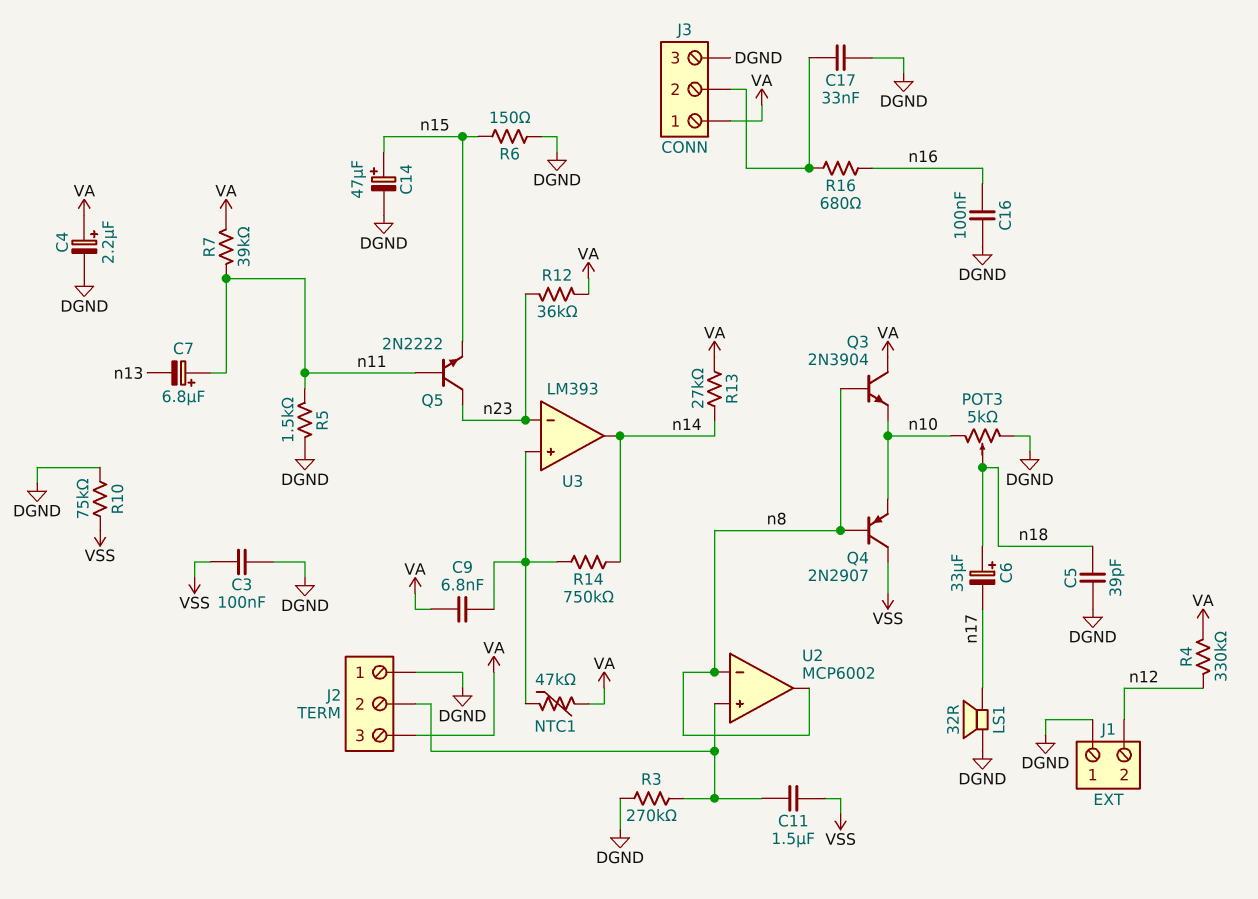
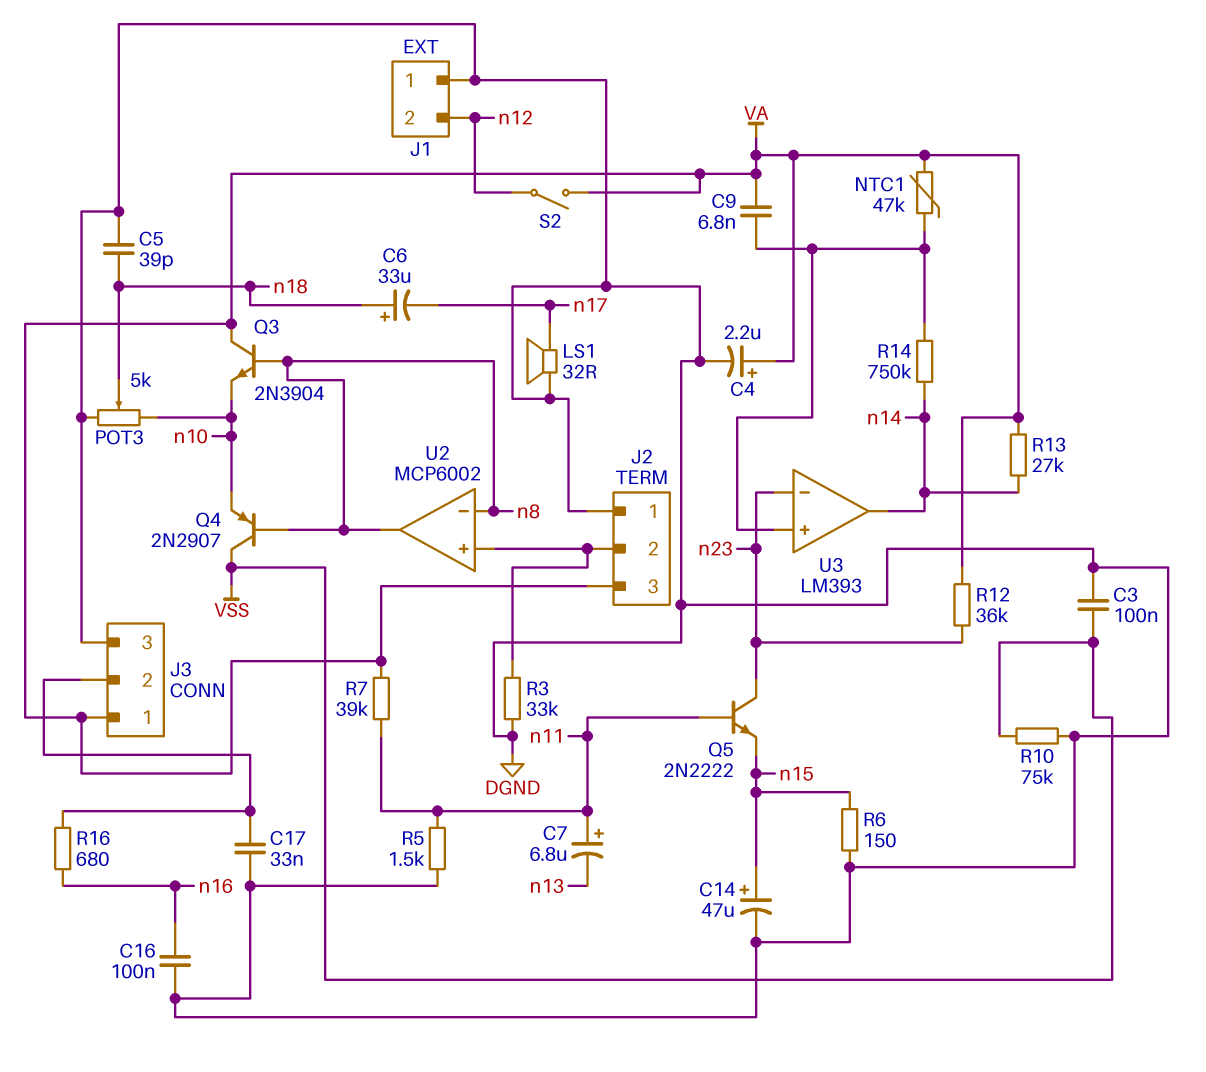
C11: 1.5uF (J2/2, VSS) -> none
R3: 270k (DGND, J2/2) -> 33k (DGND, J2/2)
R4: 330k (VA, n12) -> none
S2: none -> switch (VA, n12)

